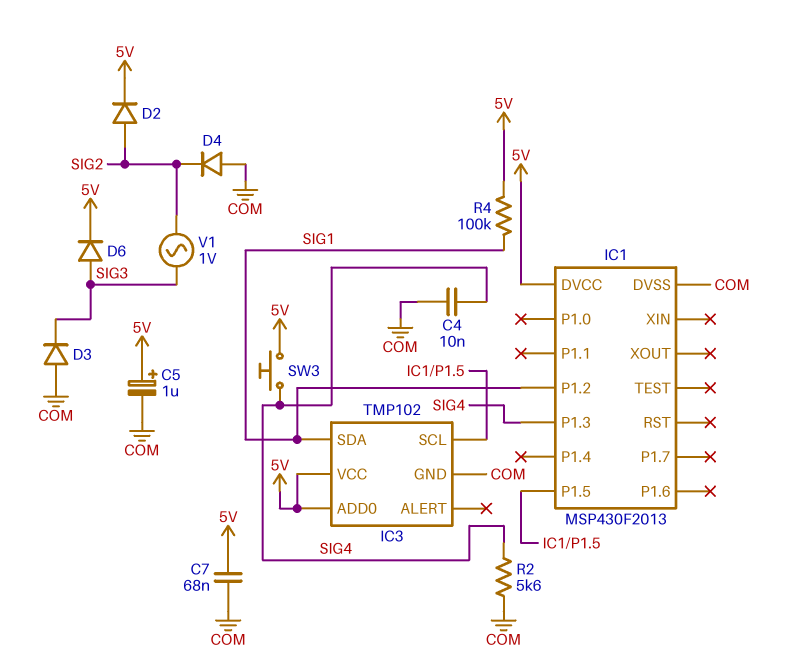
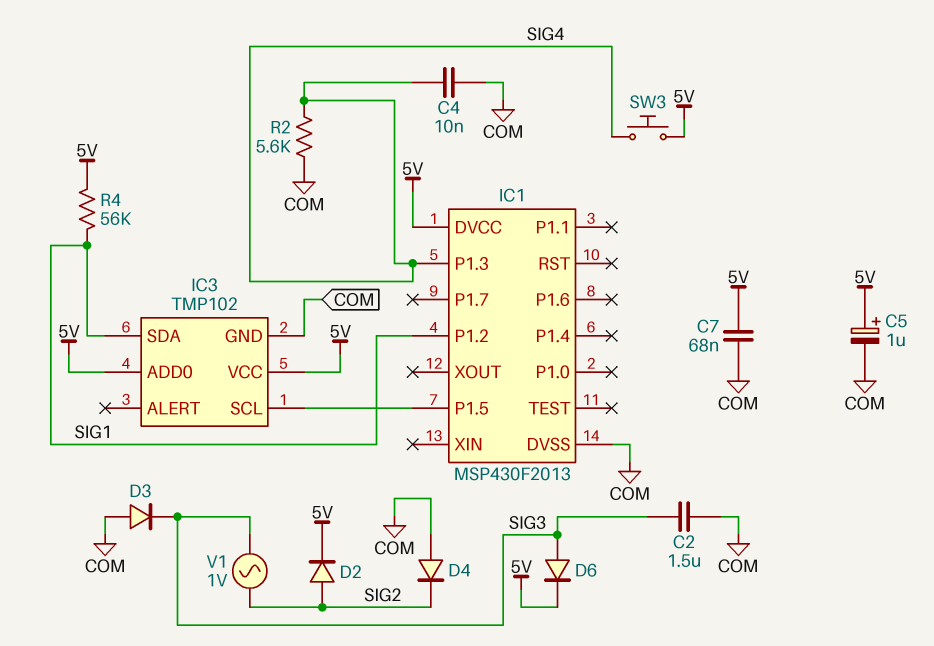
C2: none -> 1.5uF (COM, SIG3)
R4: 100k (5V, SIG1) -> 56k (5V, SIG1)

